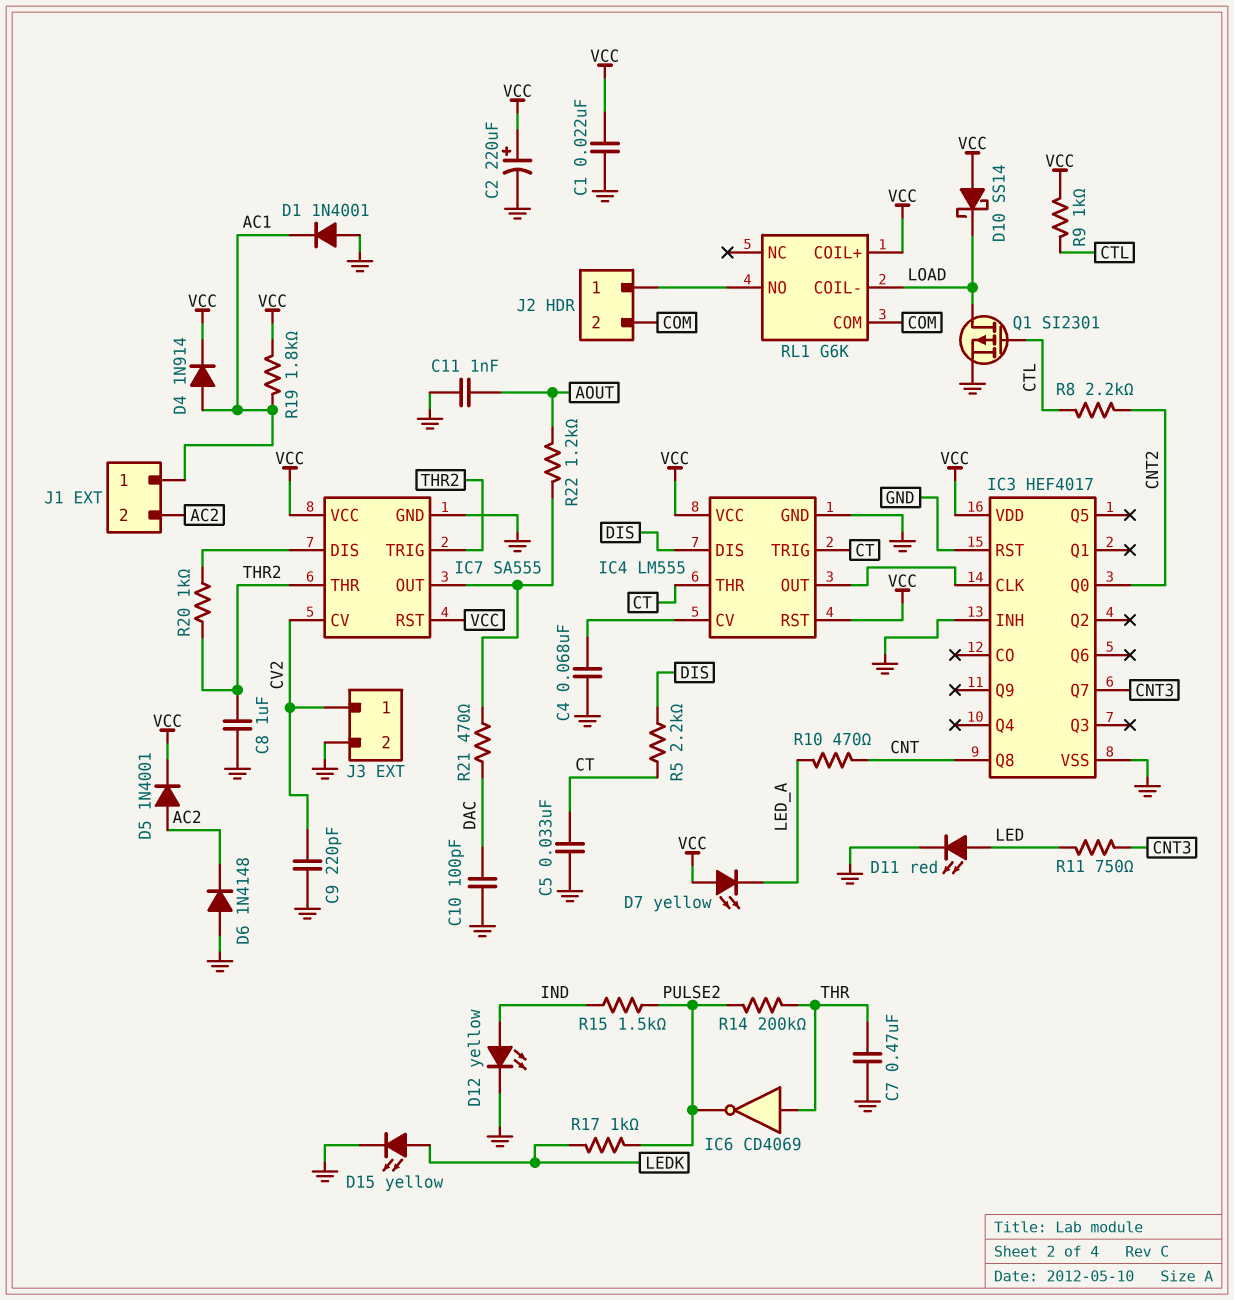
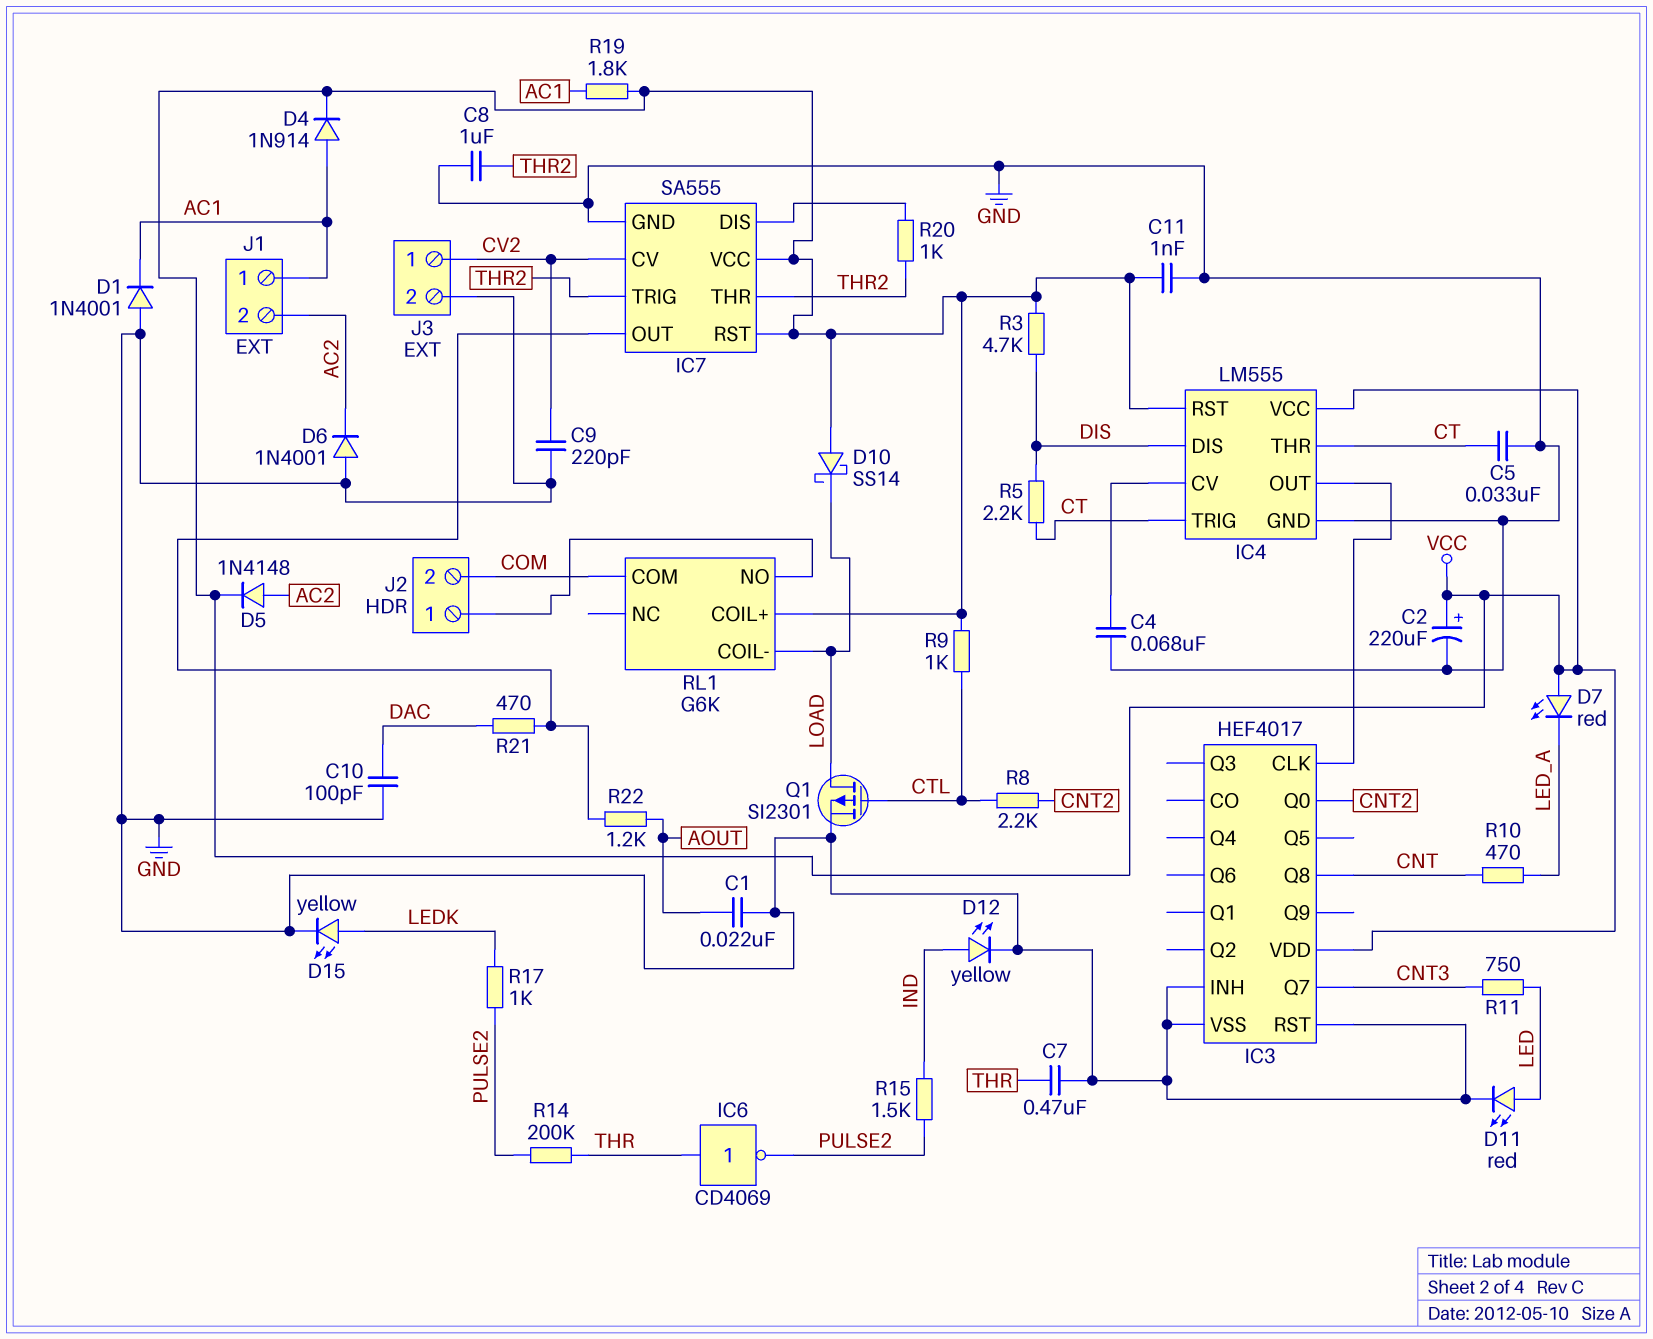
C1: 22nF (GND, VCC) -> 22nF (AOUT, GND)
C11: 1nF (AOUT, GND) -> 1nF (GND, VCC)
D5: diode 1N4001 (A AC2, K VCC) -> diode 1N4148 (A AC2, K VCC)
D6: diode 1N4148 (A GND, K AC2) -> diode 1N4001 (A GND, K AC2)
D7: LED yellow (A VCC, K LED_A) -> LED red (A VCC, K LED_A)
R3: none -> 4.7k (DIS, VCC)

